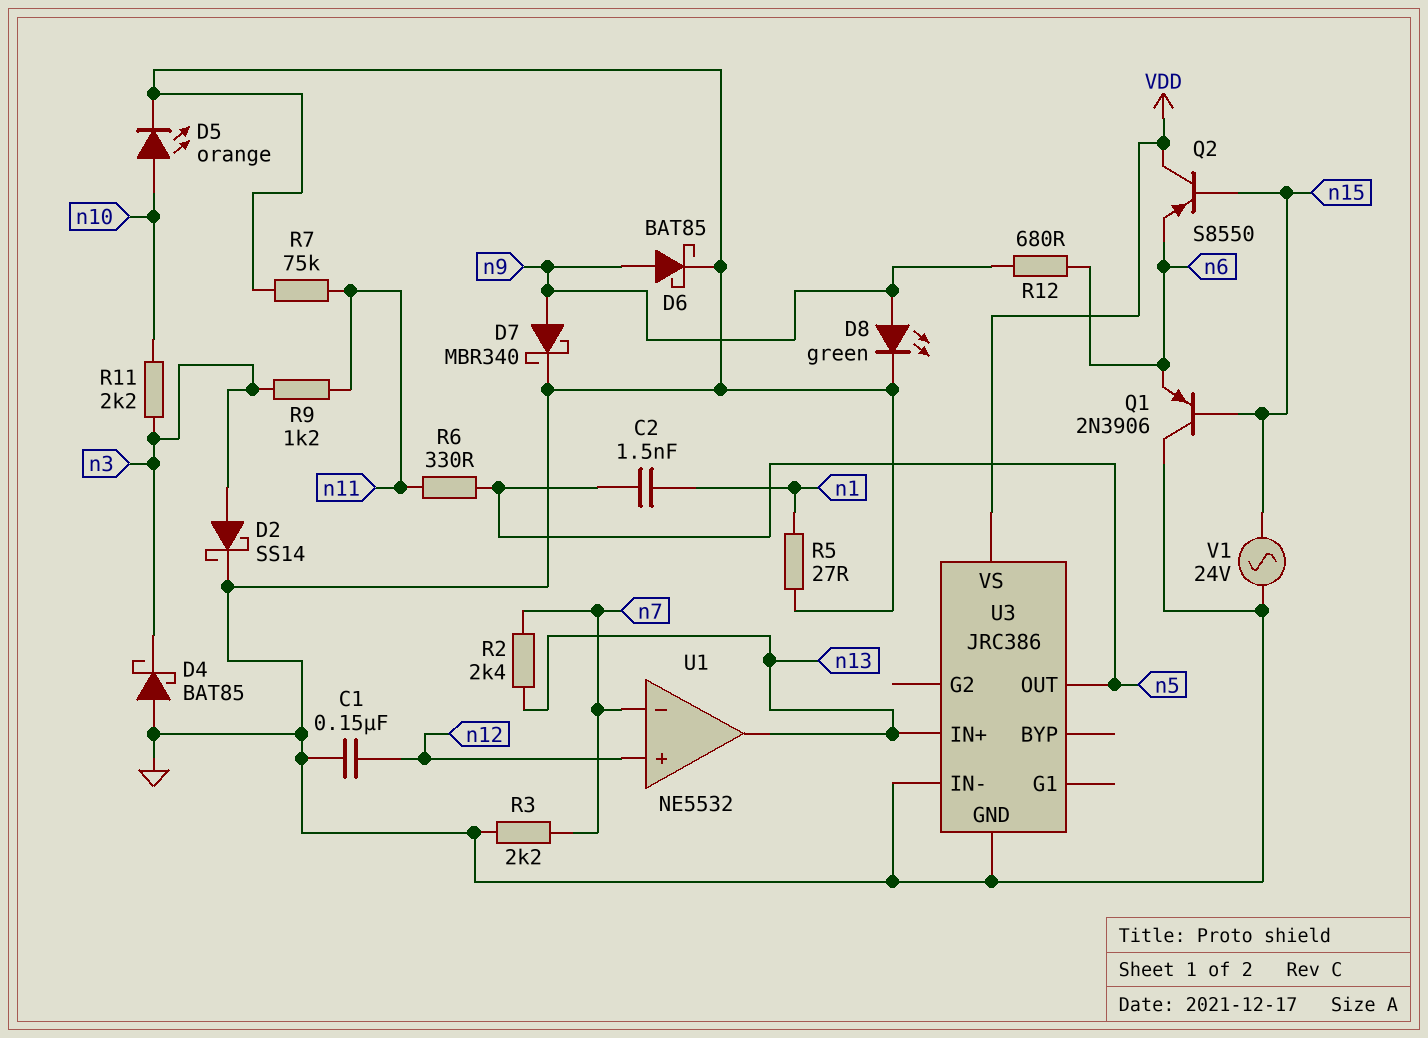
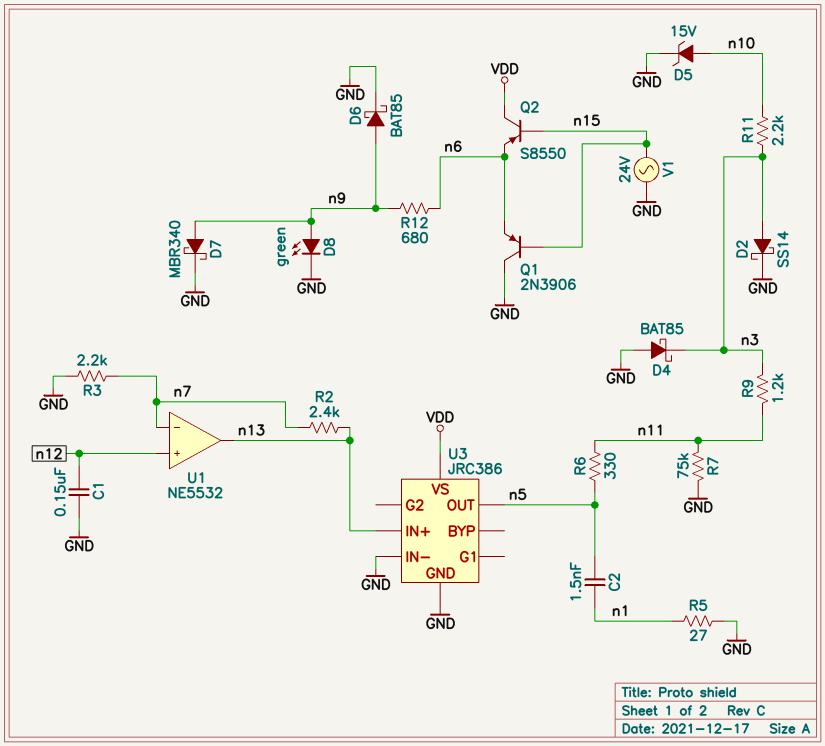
D5: LED orange (A n10, K GND) -> zener 15V (A n10, K GND)

